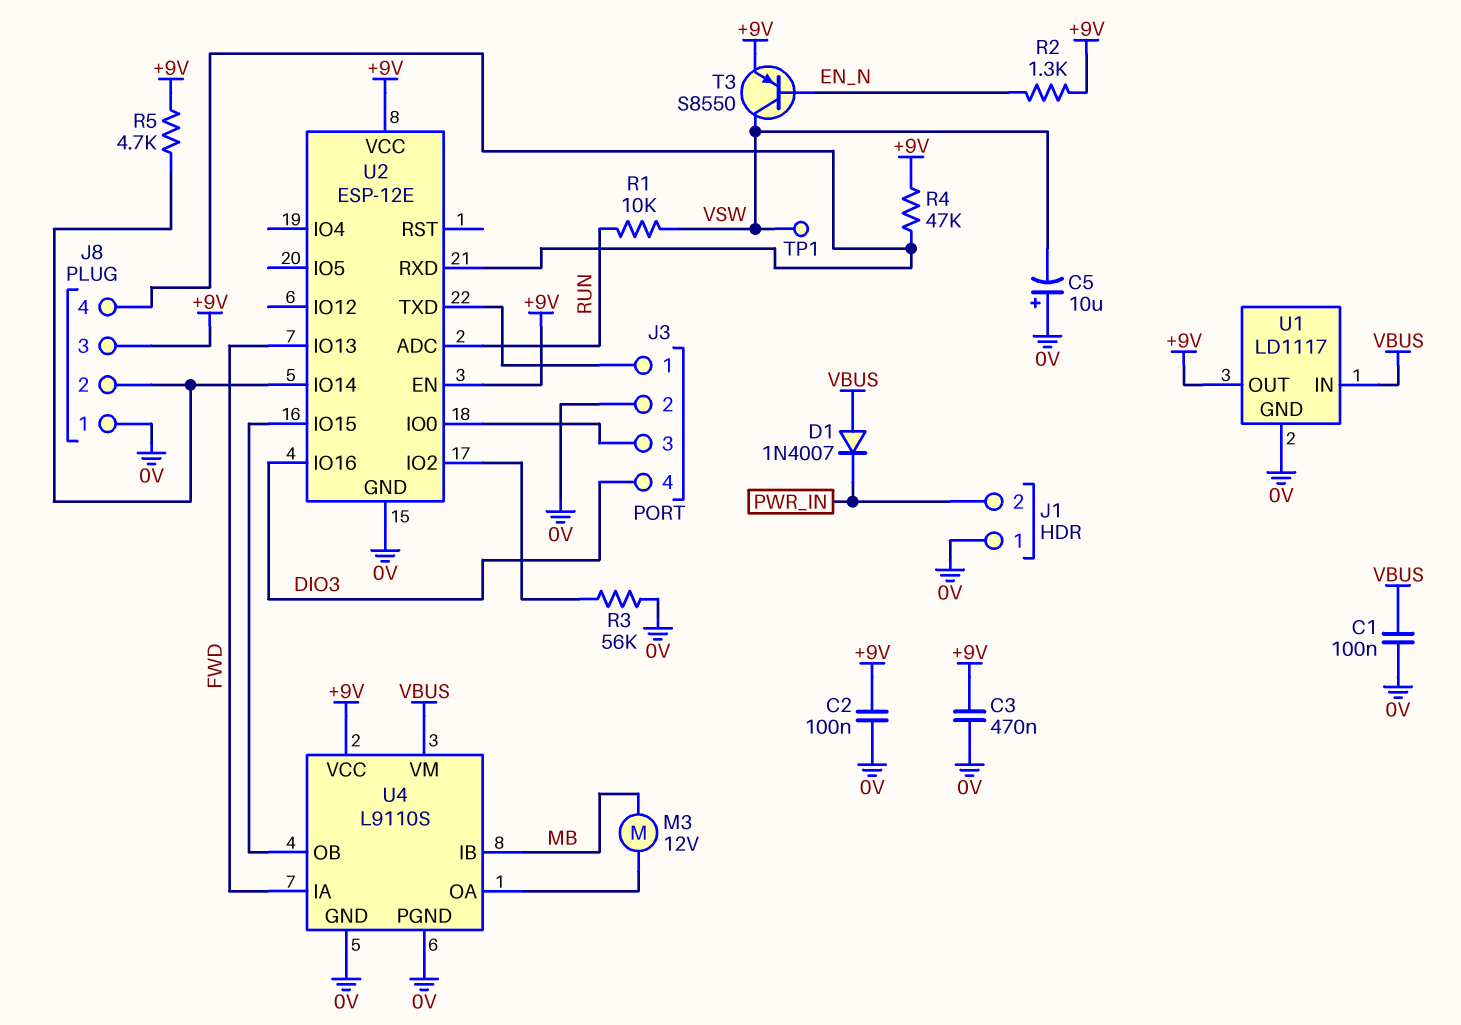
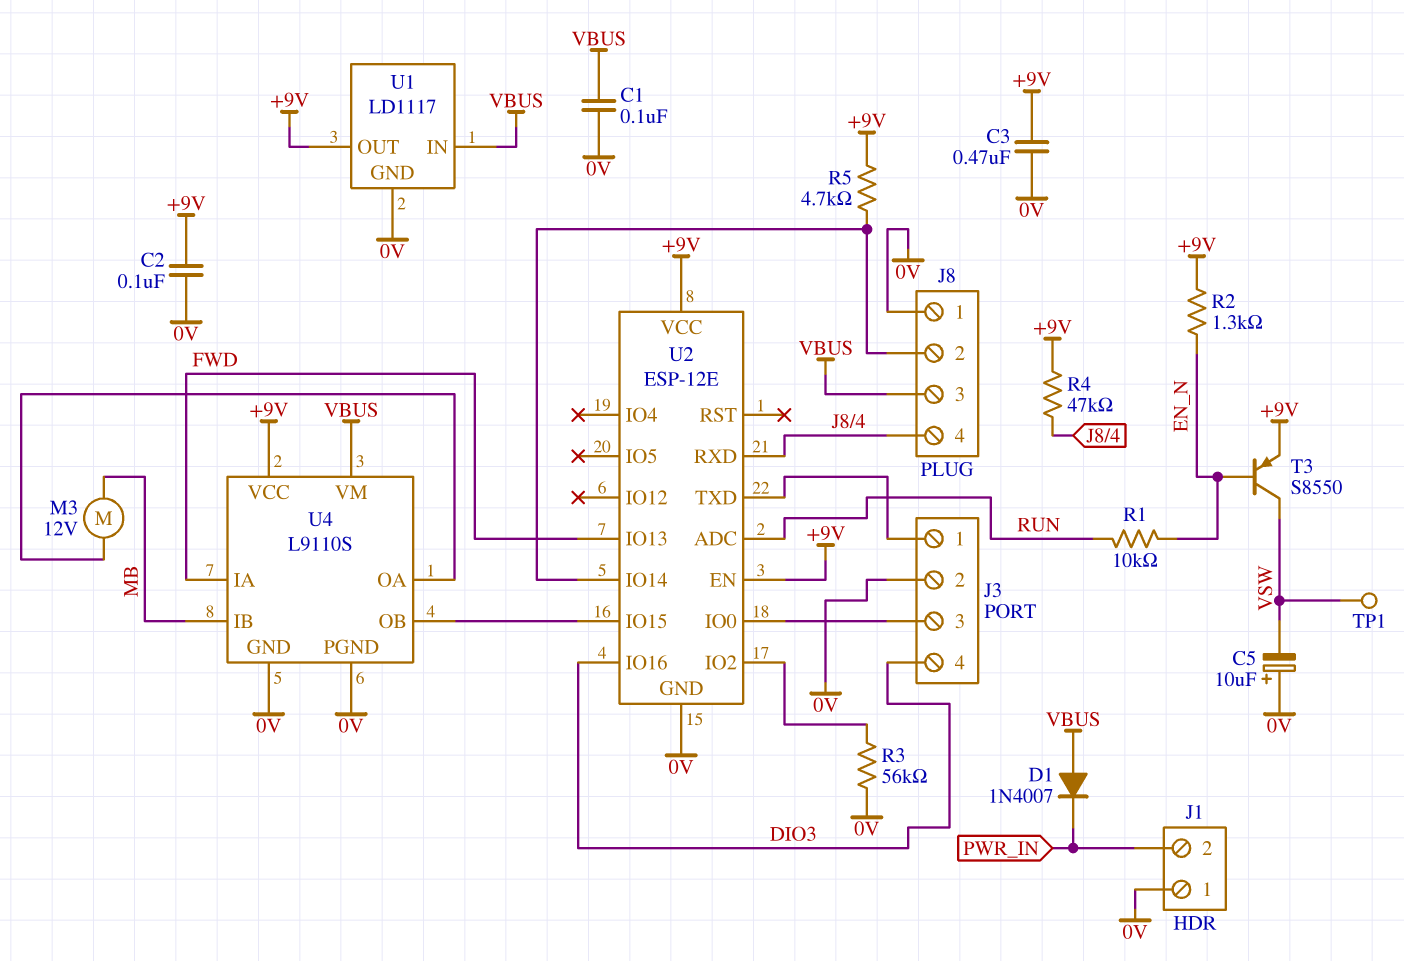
J8 pin 3: +9V -> VBUS
R1: 10k (RUN, VSW) -> 10k (EN_N, RUN)

